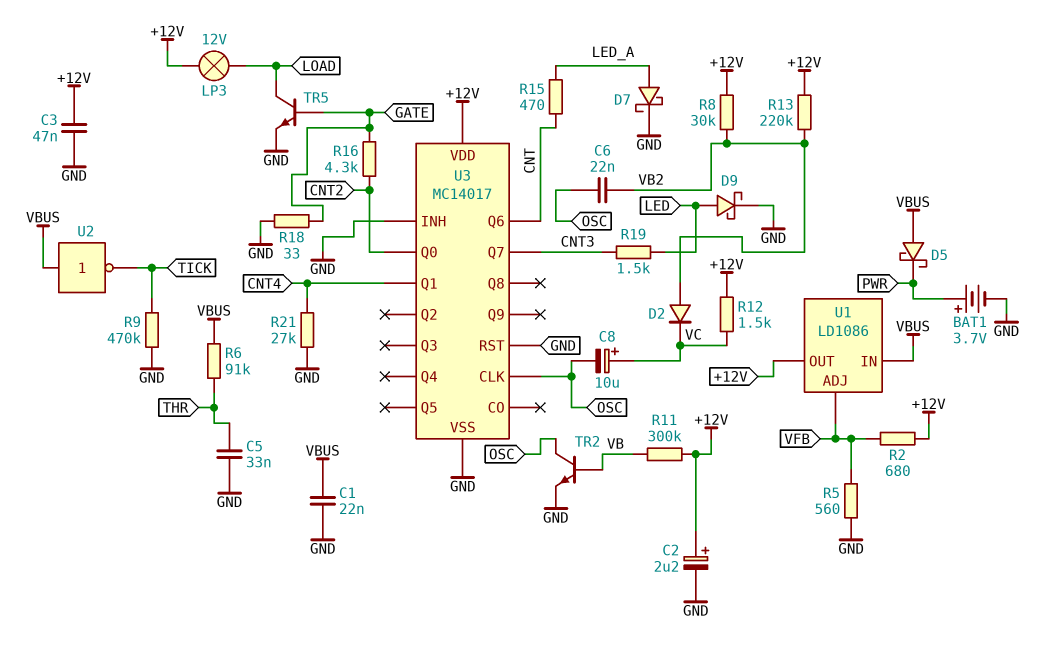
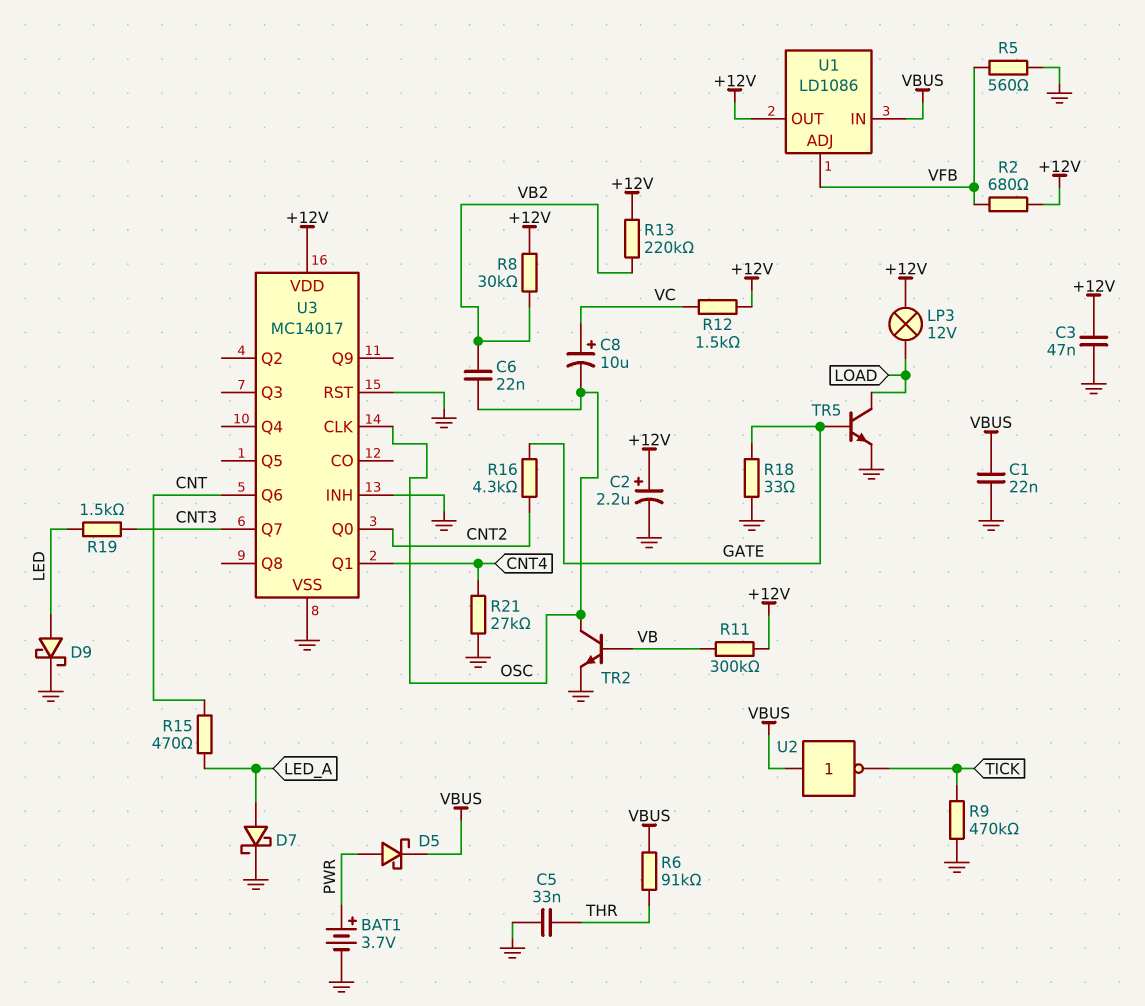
D2: diode (A VB2, K VC) -> none
D5: schottky (A VBUS, K PWR) -> schottky (A PWR, K VBUS)

